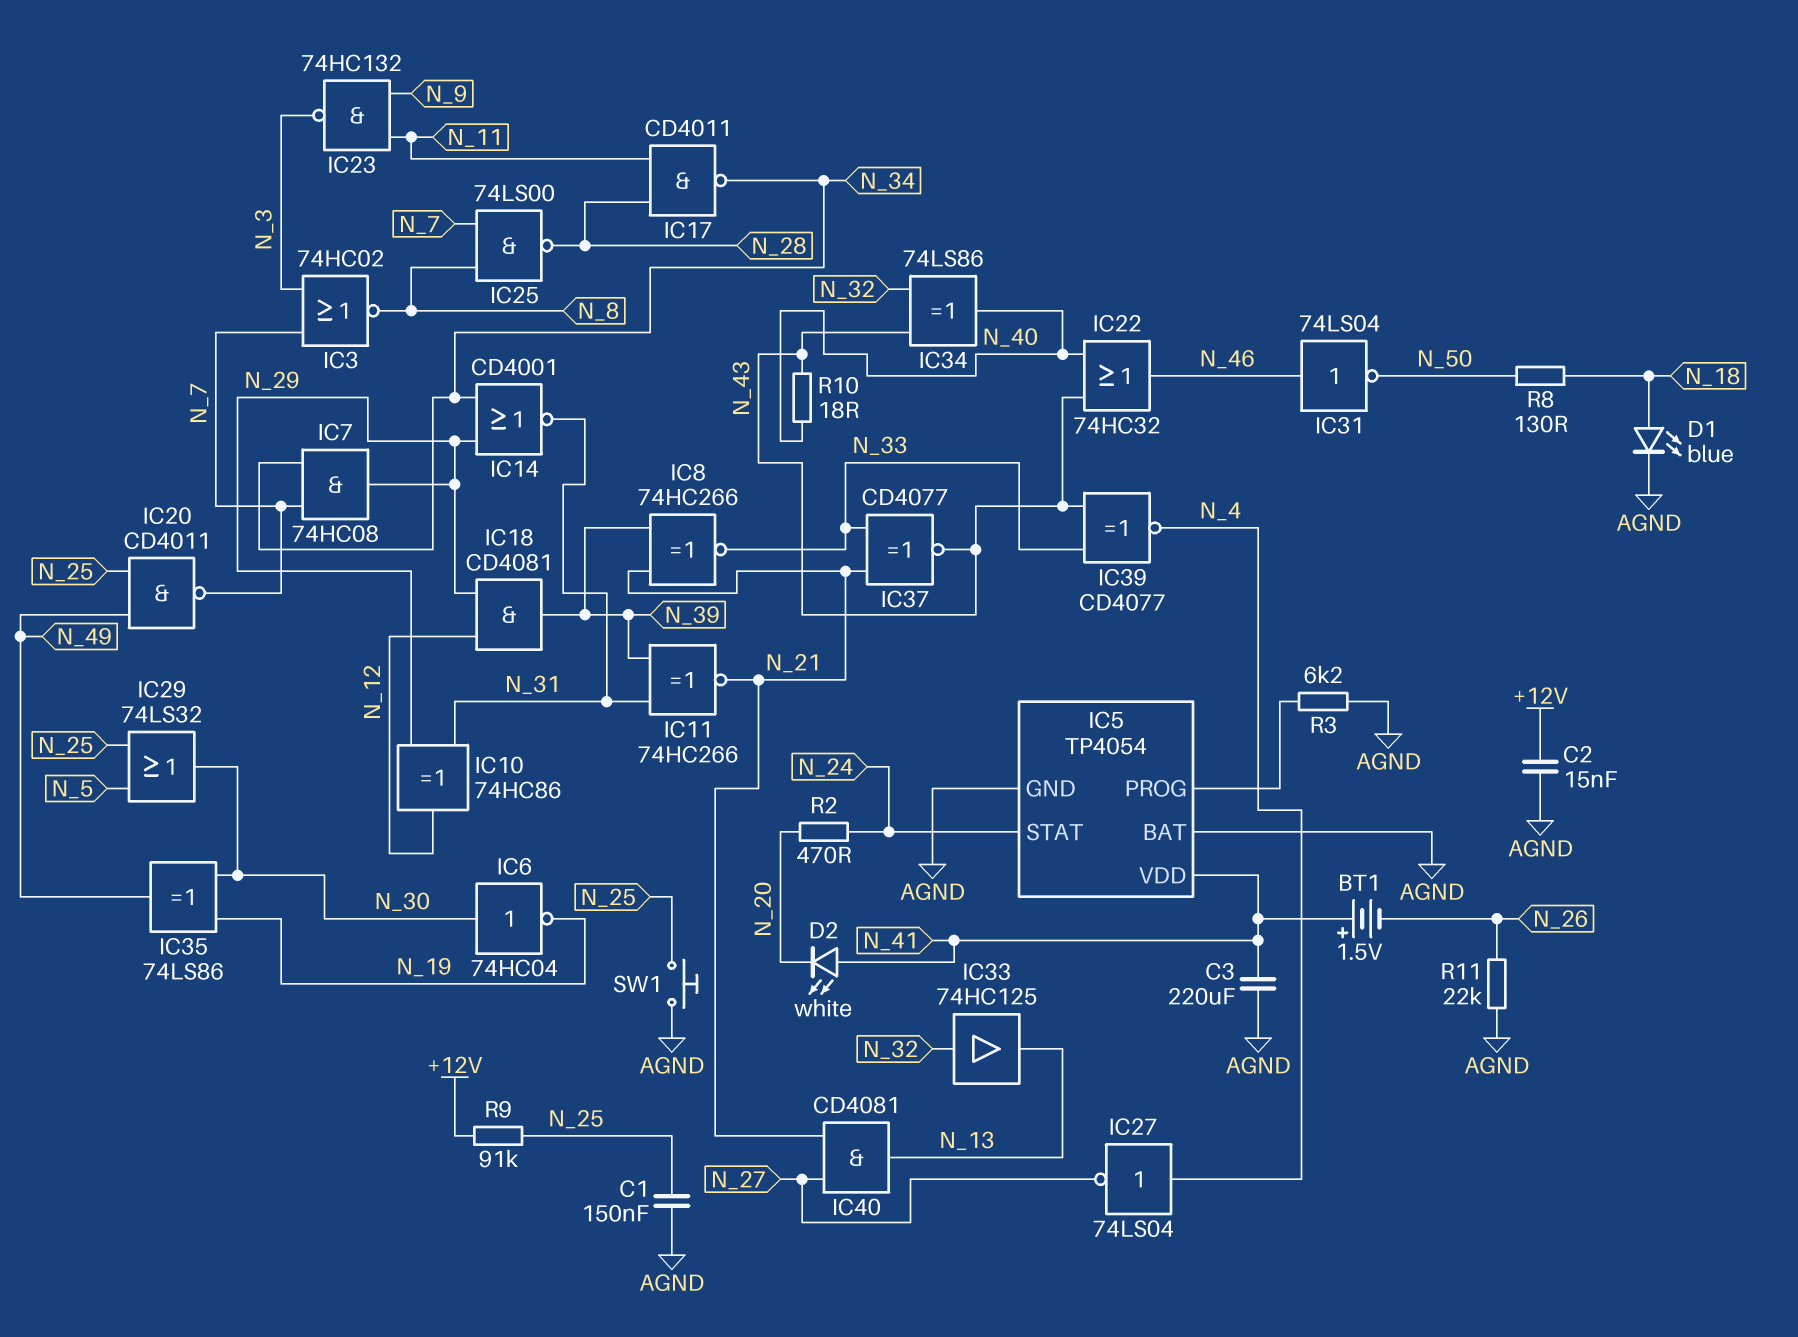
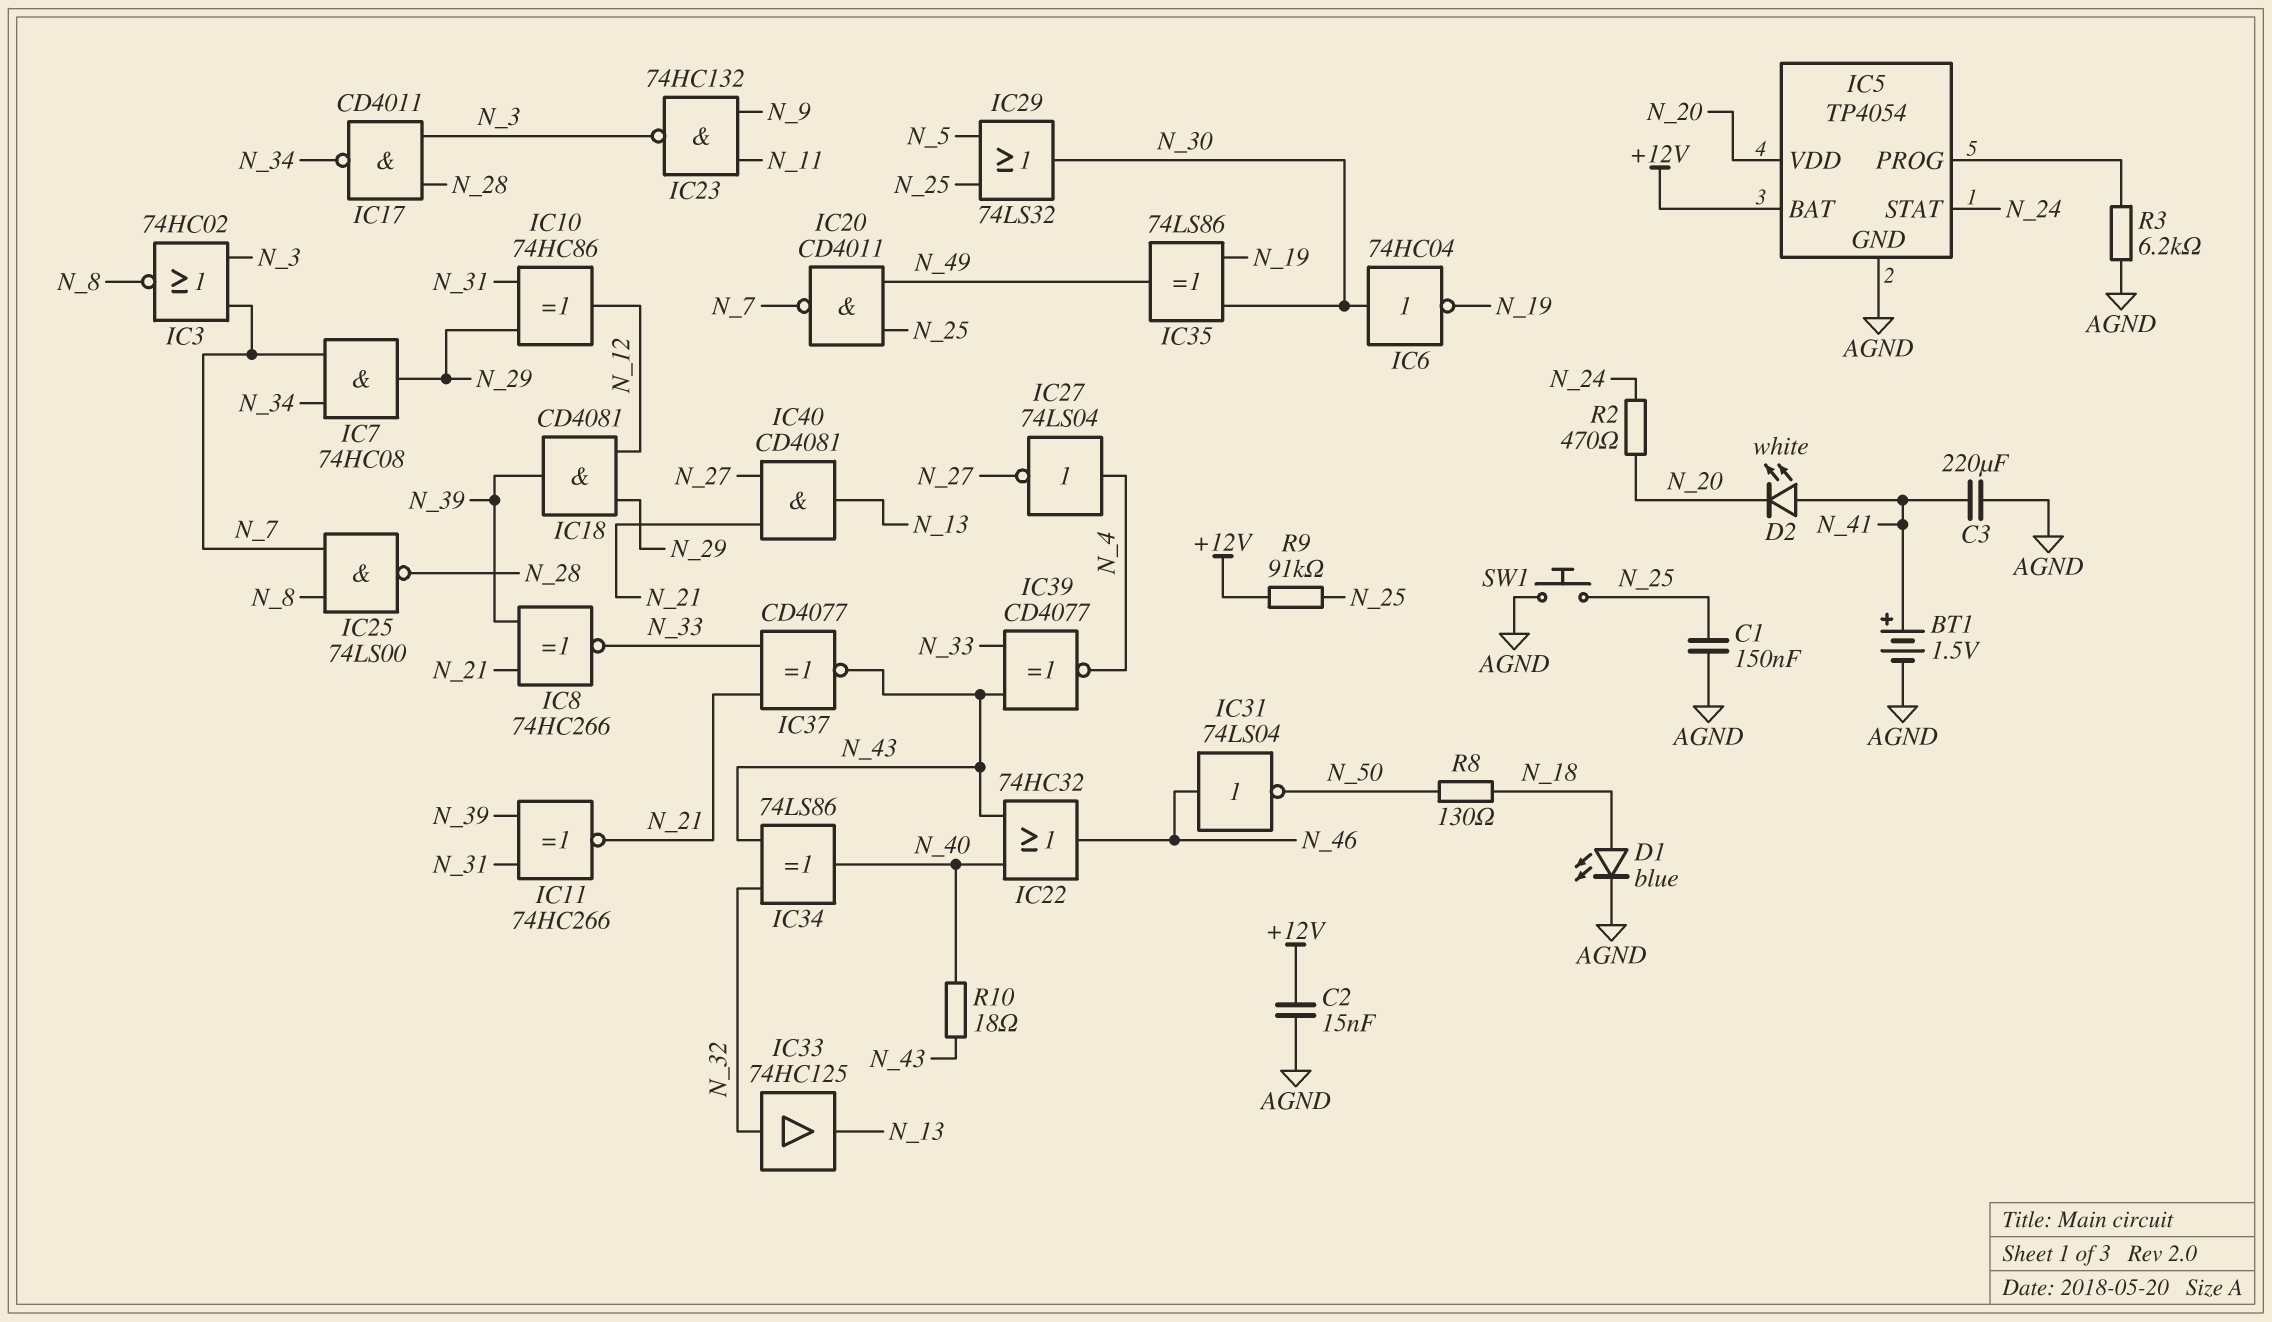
BT1: 1.5V (plus N_41, minus N_26) -> 1.5V (plus N_41, minus AGND)
IC5 pin BAT: AGND -> +12V
IC5 pin VDD: N_41 -> N_20
IC14: NOR CD4001 (in N_29, in N_34, out N_31) -> none
IC17: NAND CD4011 (in N_11, in N_28, out N_34) -> NAND CD4011 (in N_3, in N_28, out N_34)
R11: 22k (AGND, N_26) -> none

